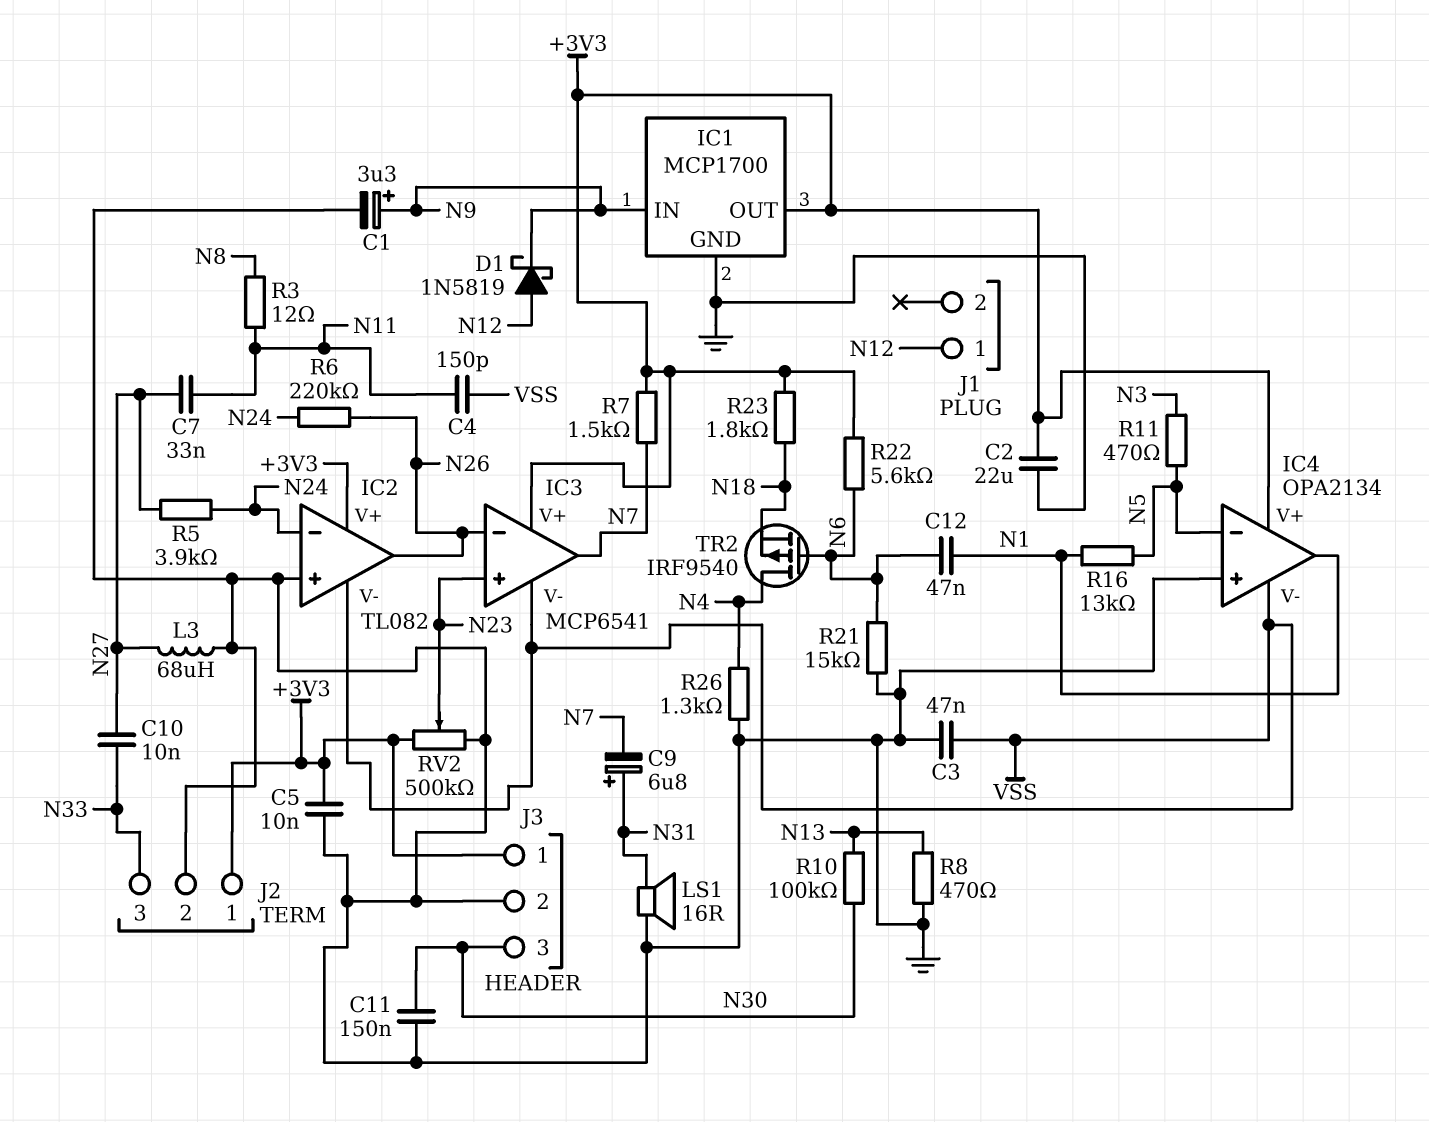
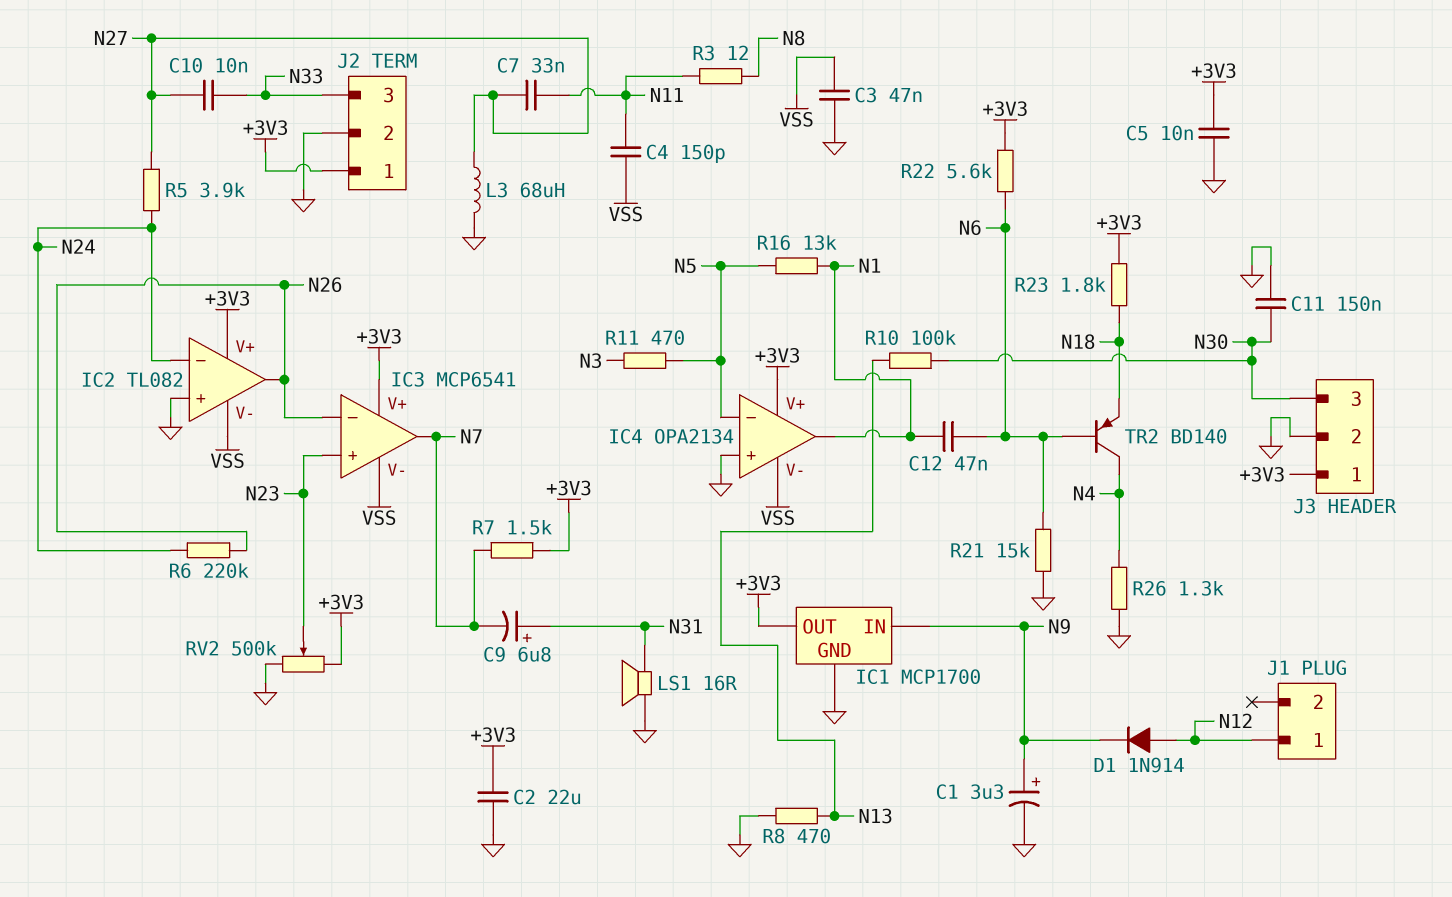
D1: schottky 1N5819 (A N12, K N9) -> diode 1N914 (A N12, K N9)
TR2: PMOS IRF9540 (G N6, D N4, S N18) -> PNP BD140 (B N6, C N4, E N18)

